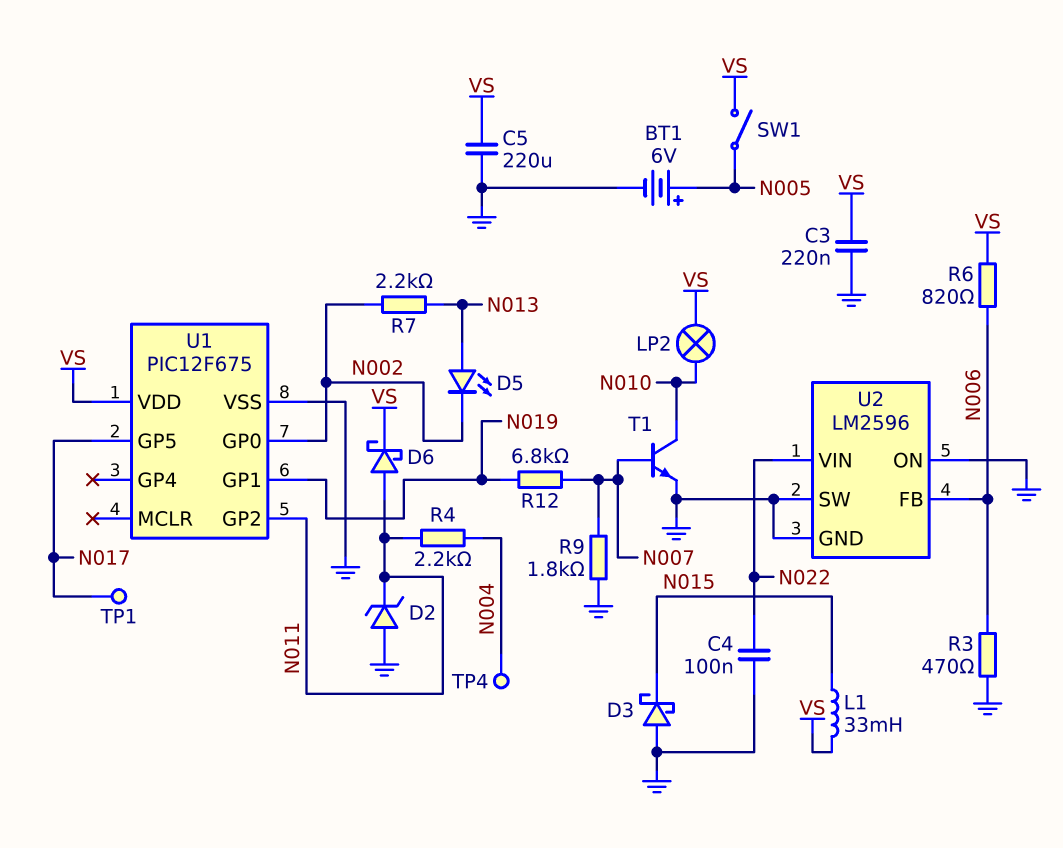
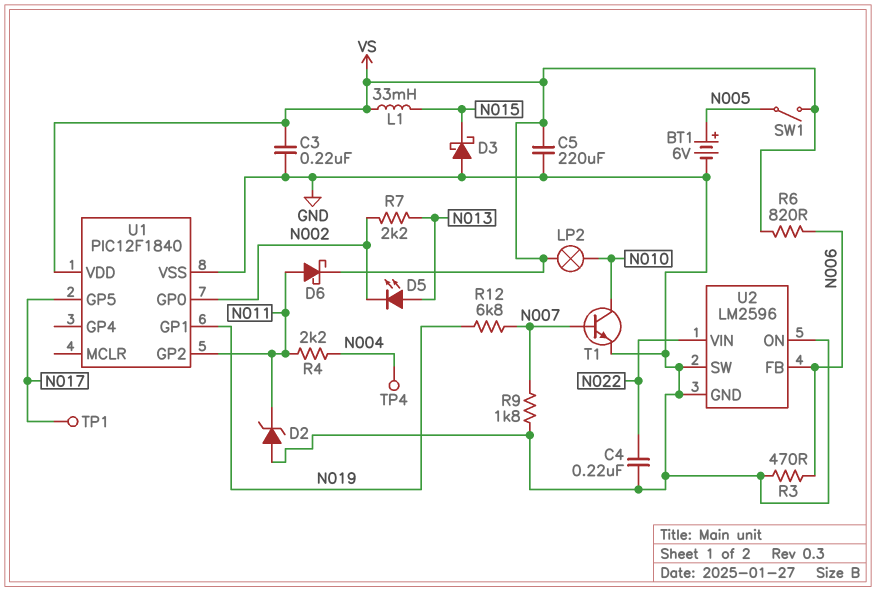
C4: 100nF (GND, N022) -> 220nF (GND, N022)
U1: PIC12F675 -> PIC12F1840

